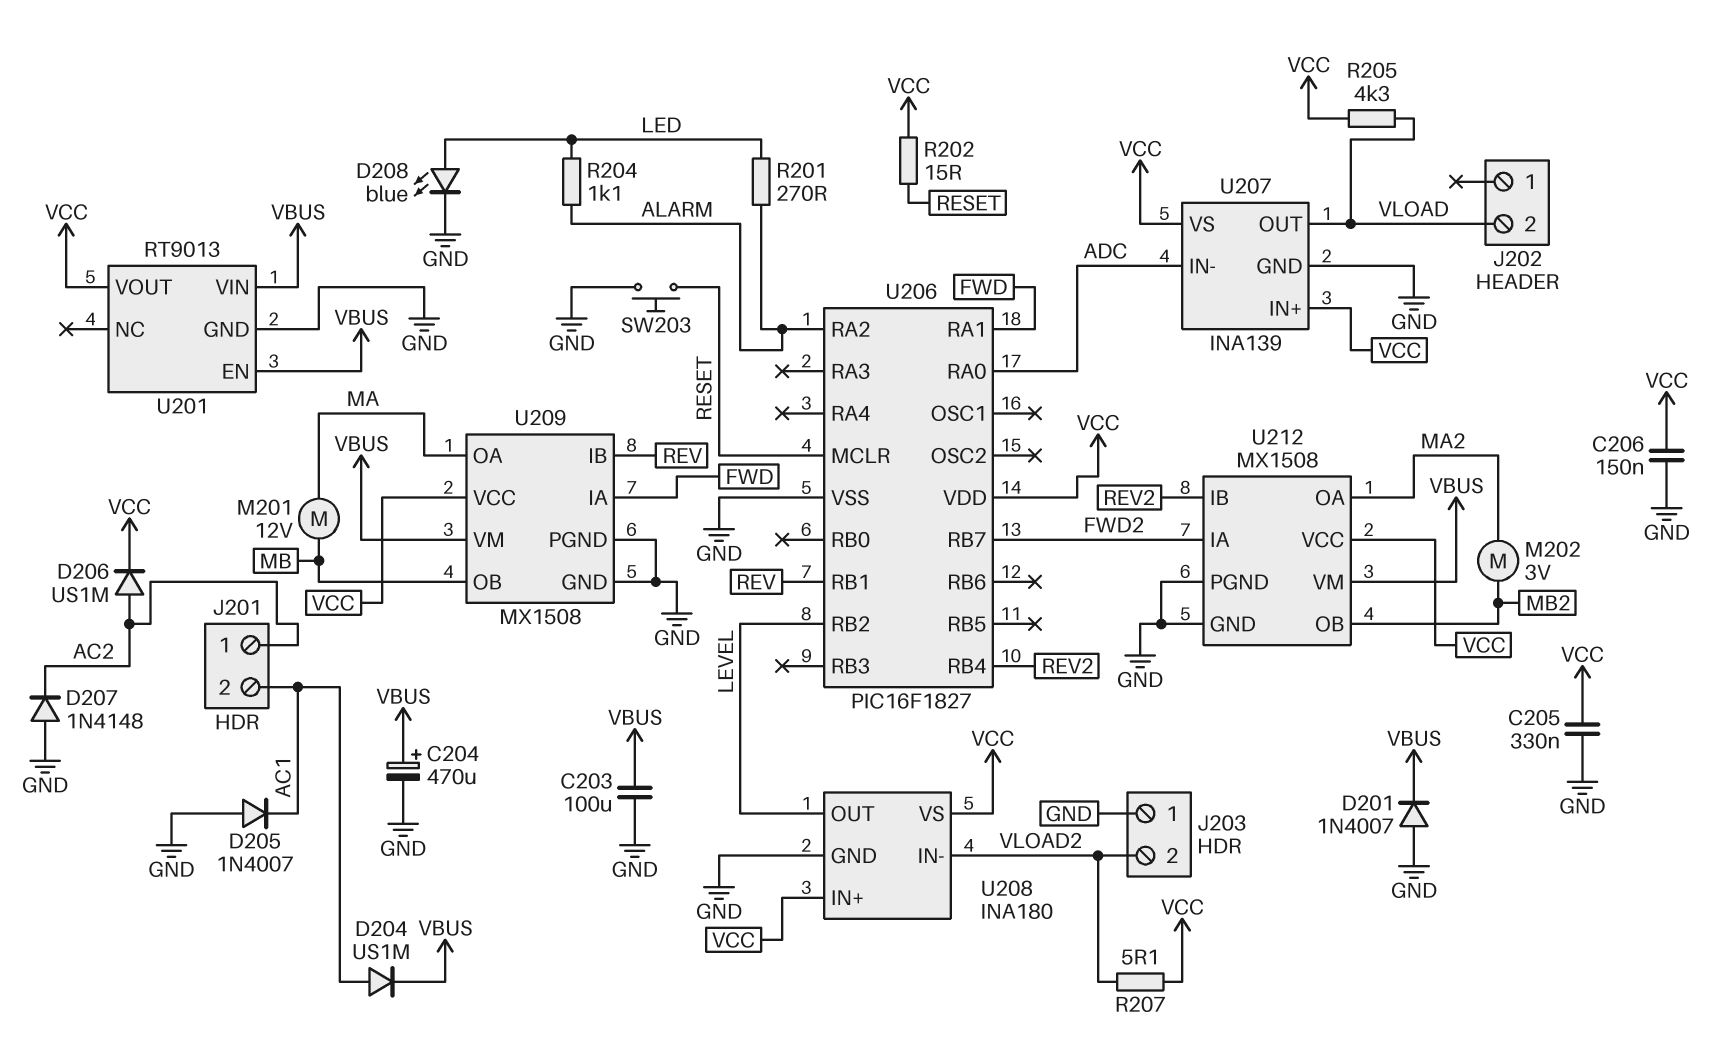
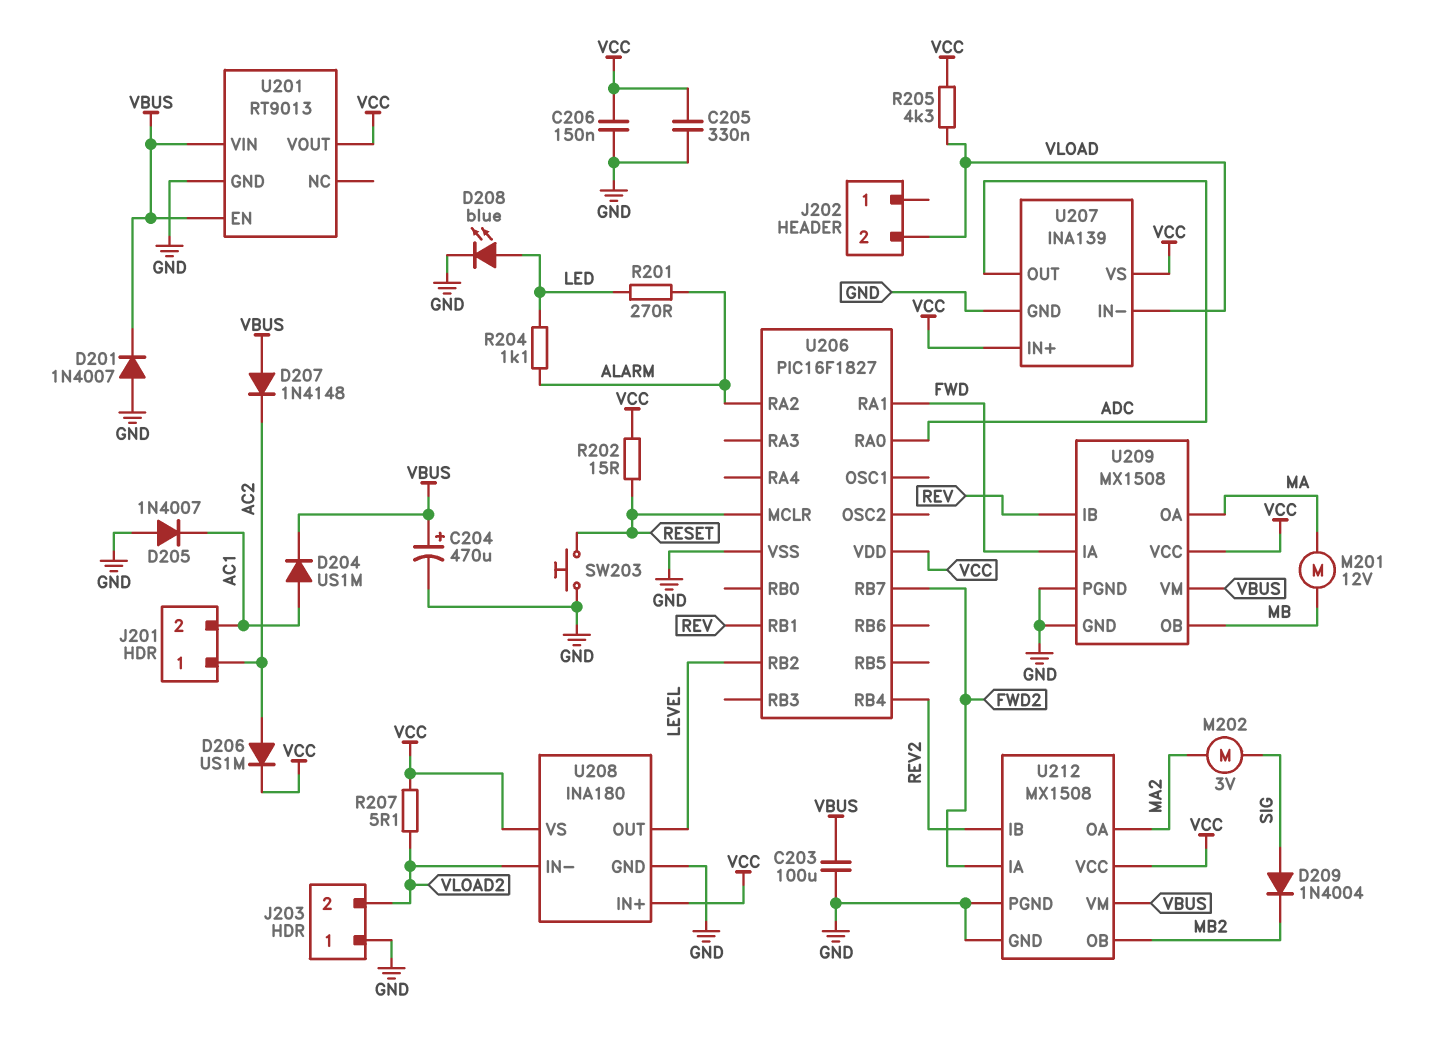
D207: diode 1N4148 (A GND, K AC2) -> diode 1N4148 (A VBUS, K AC2)
D209: none -> diode 1N4004 (A SIG, K MB2)
M202: motor 3V (MA2, MB2) -> motor 3V (MA2, SIG)
U207 pin IN-: ADC -> VLOAD
U207 pin OUT: VLOAD -> ADC

